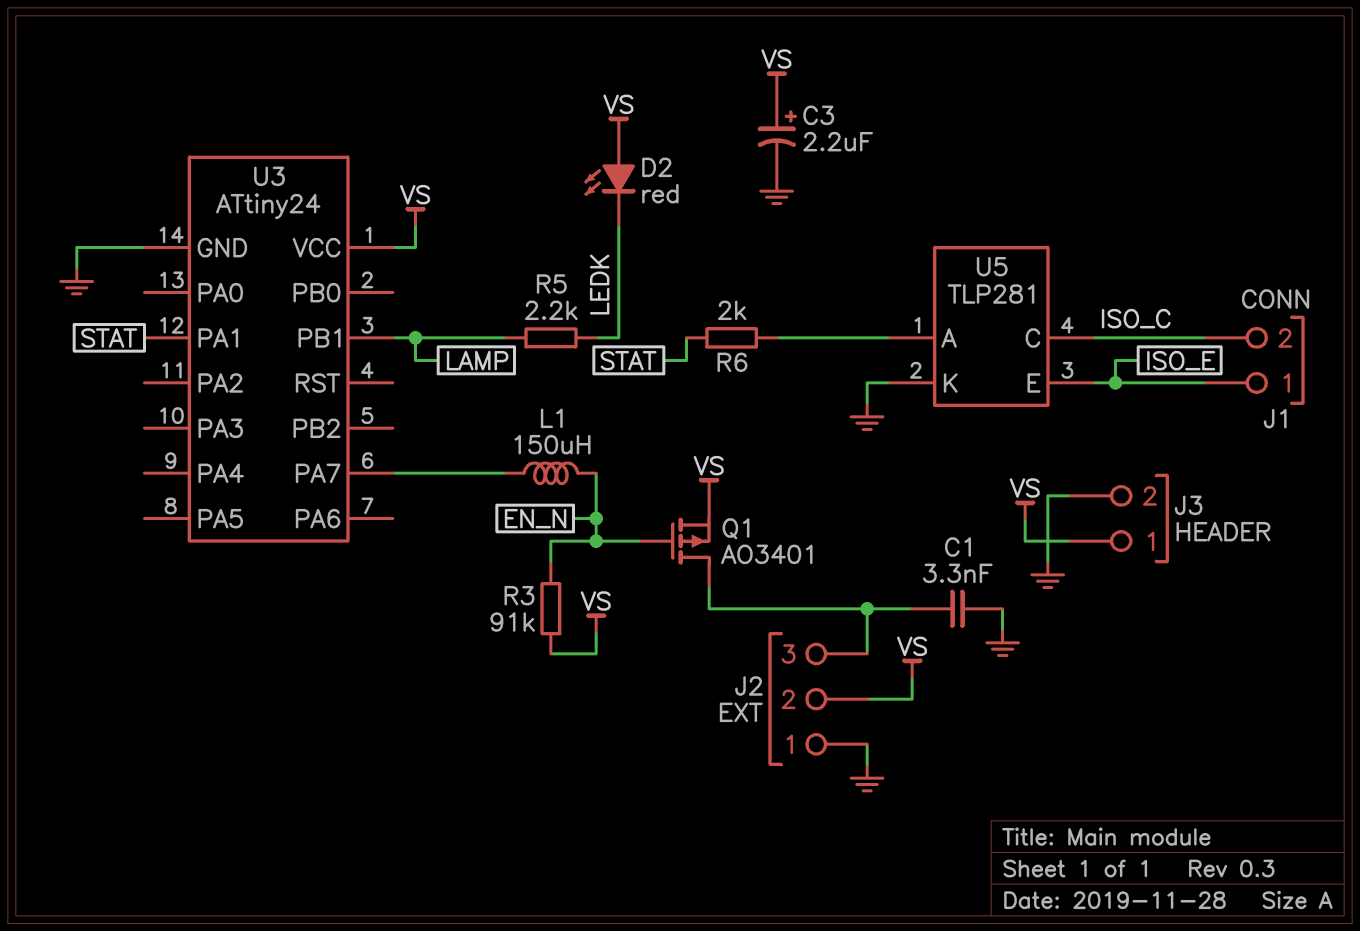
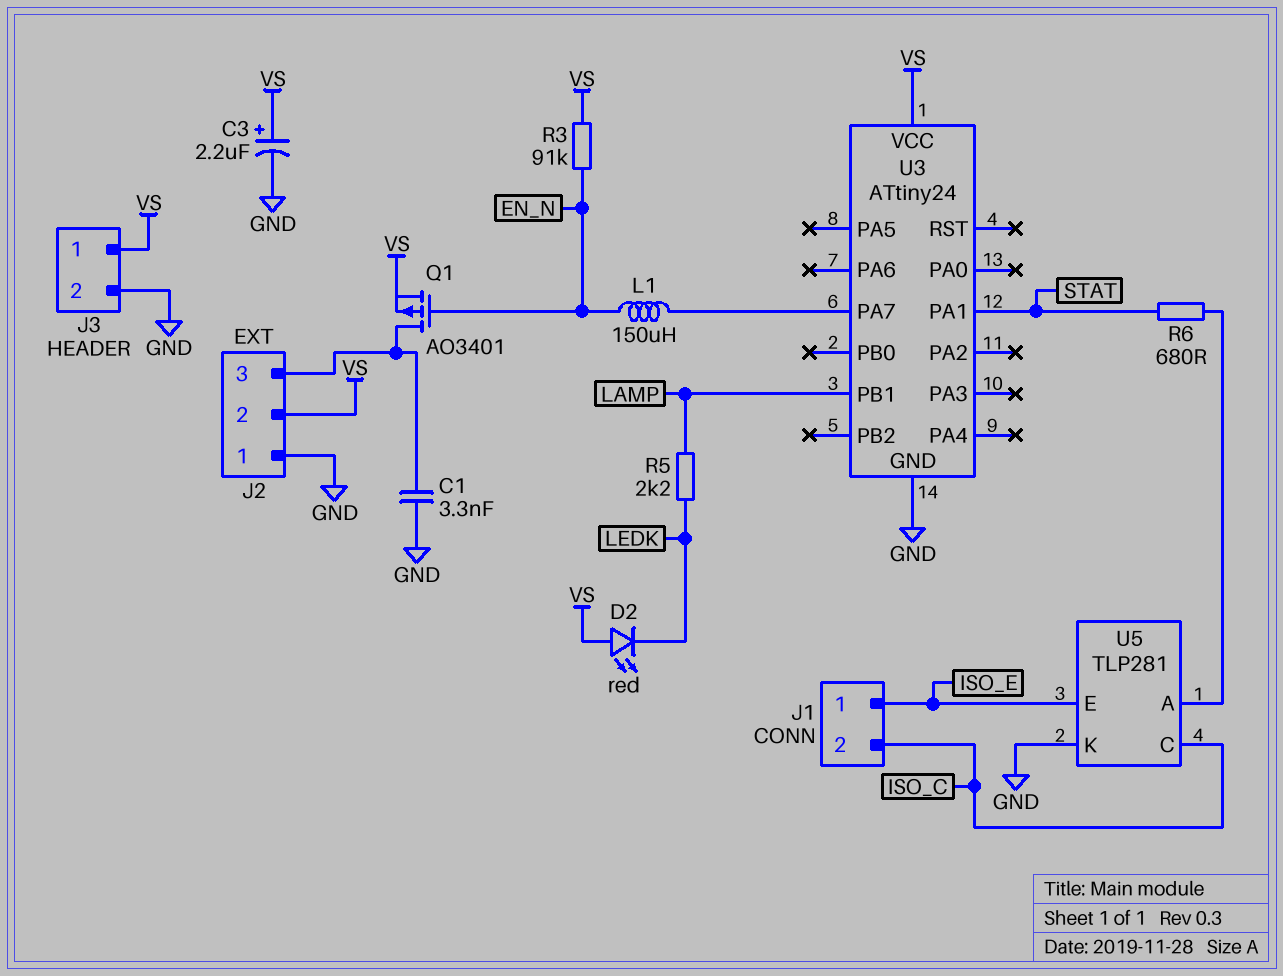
R6: 2k (STAT, U5/A) -> 680 (STAT, U5/A)

